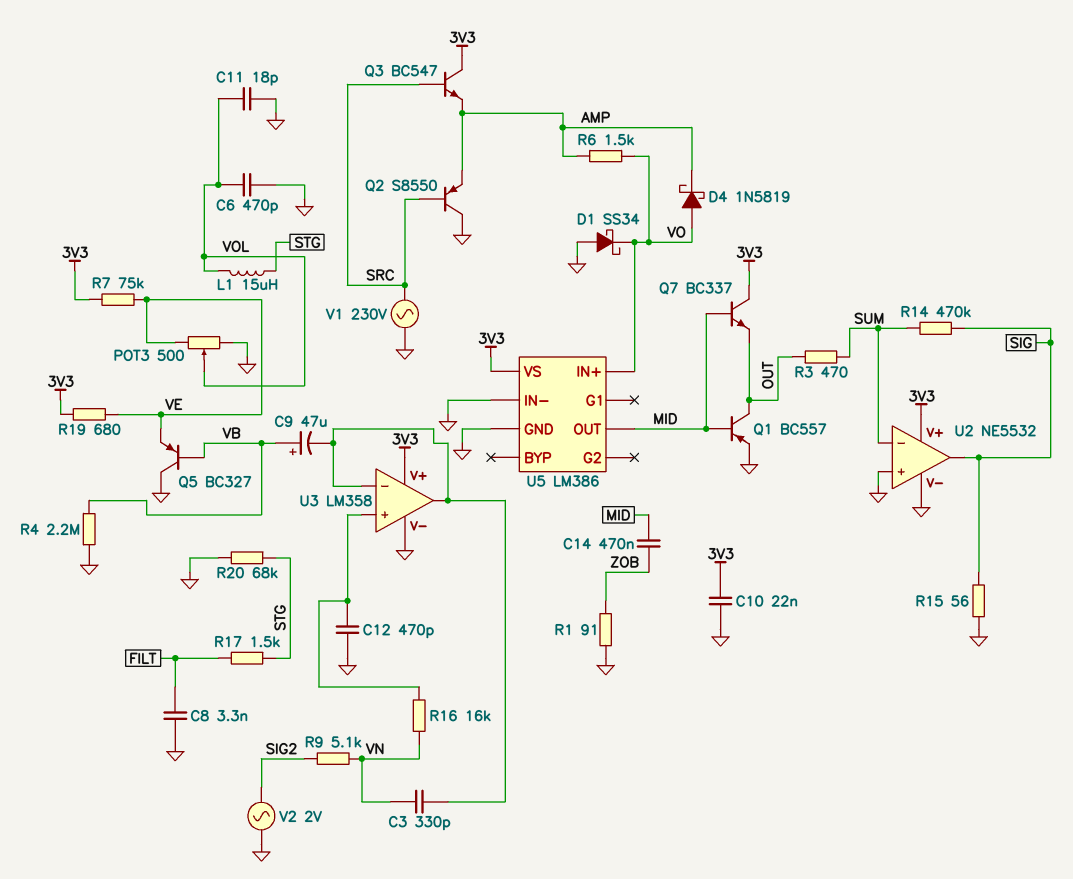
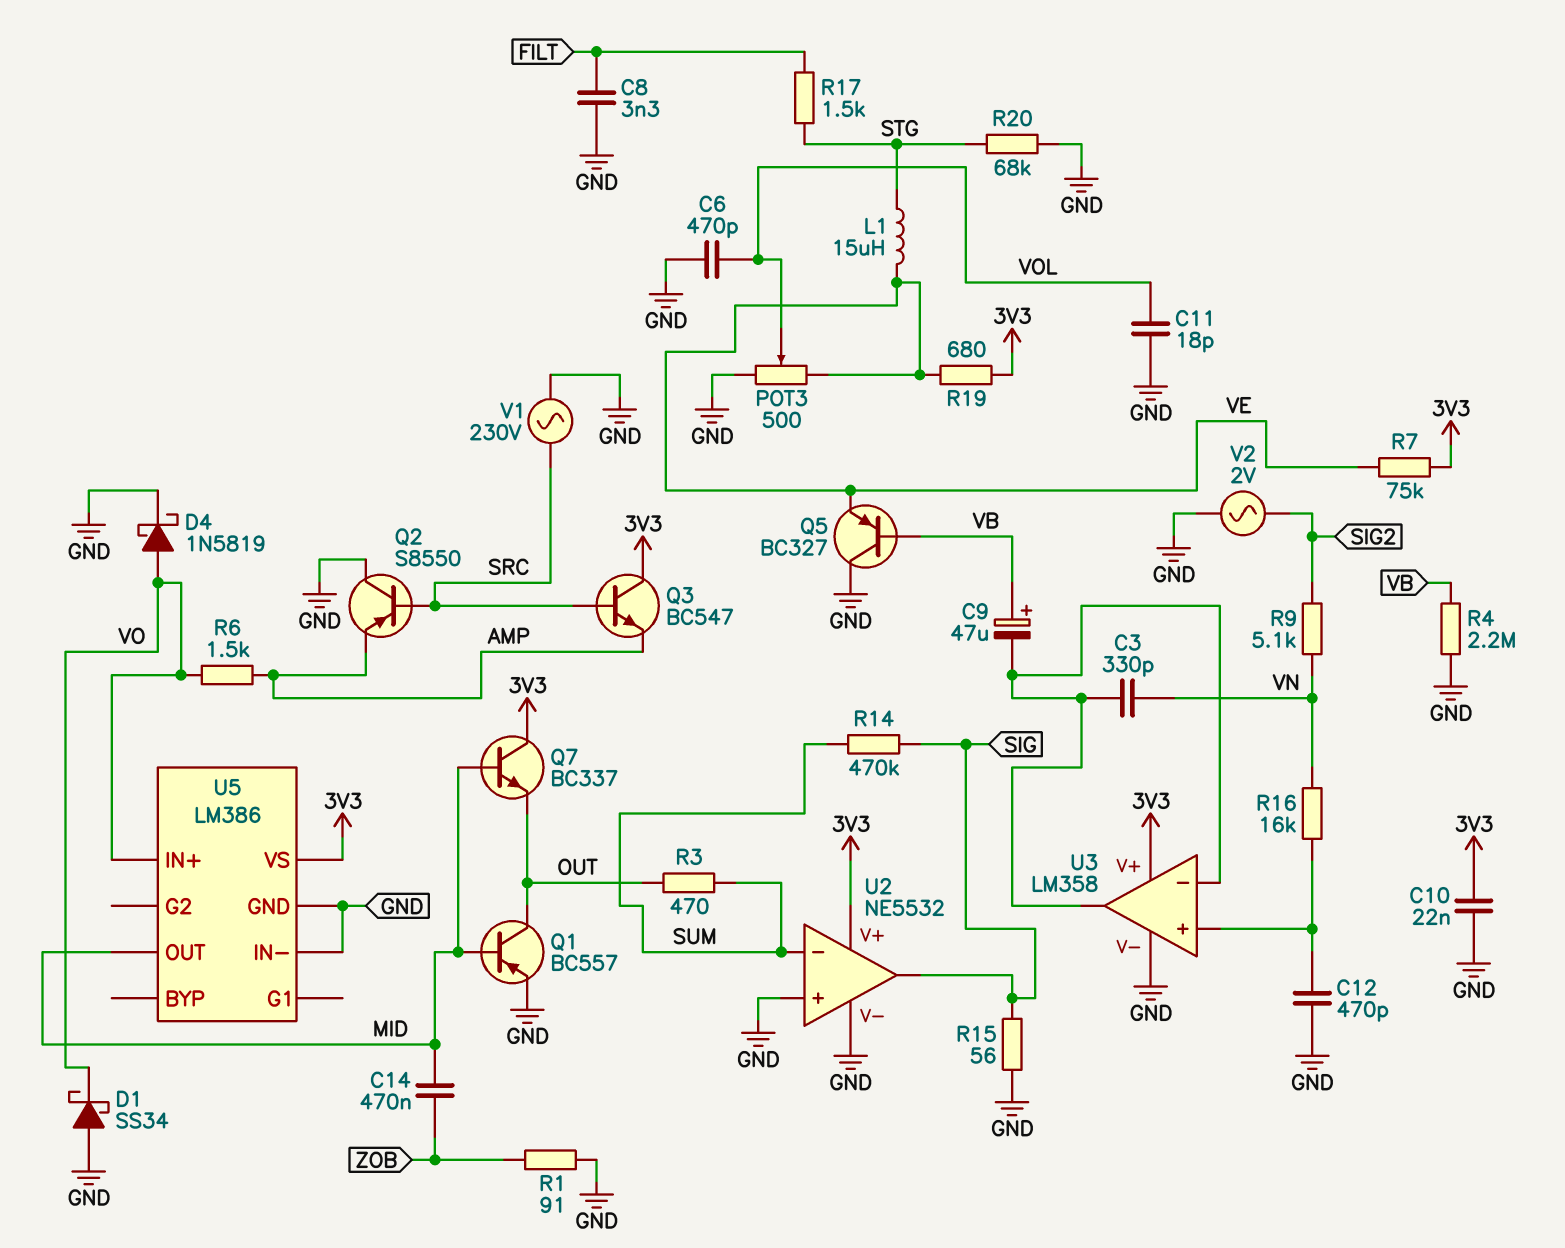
D4: schottky 1N5819 (A VO, K AMP) -> schottky 1N5819 (A VO, K GND)
L1: 15uH (STG, VOL) -> 15uH (STG, VE)

